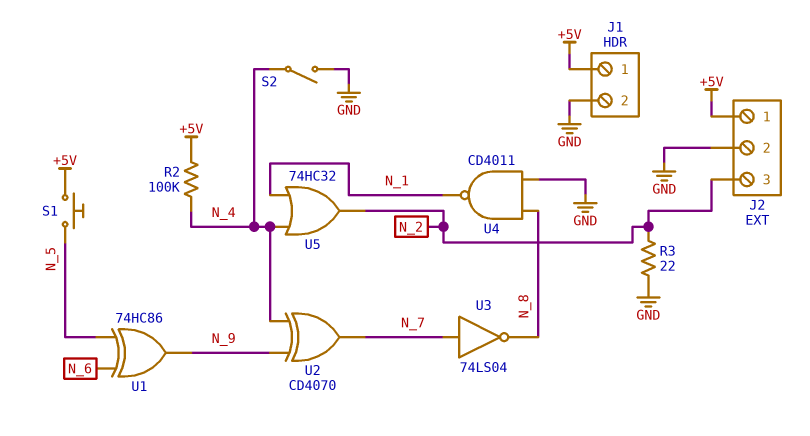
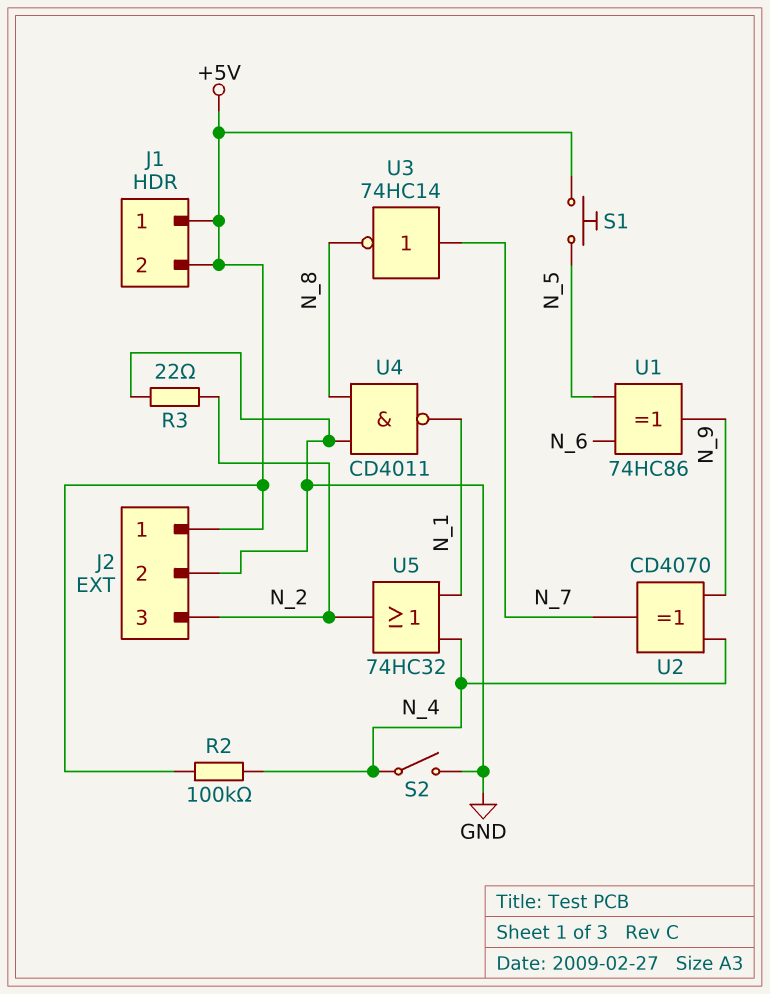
J1 pin 2: GND -> +5V
U3: NOT 74LS04 (in N_7, out N_8) -> NOT 74HC14 (in N_7, out N_8)

